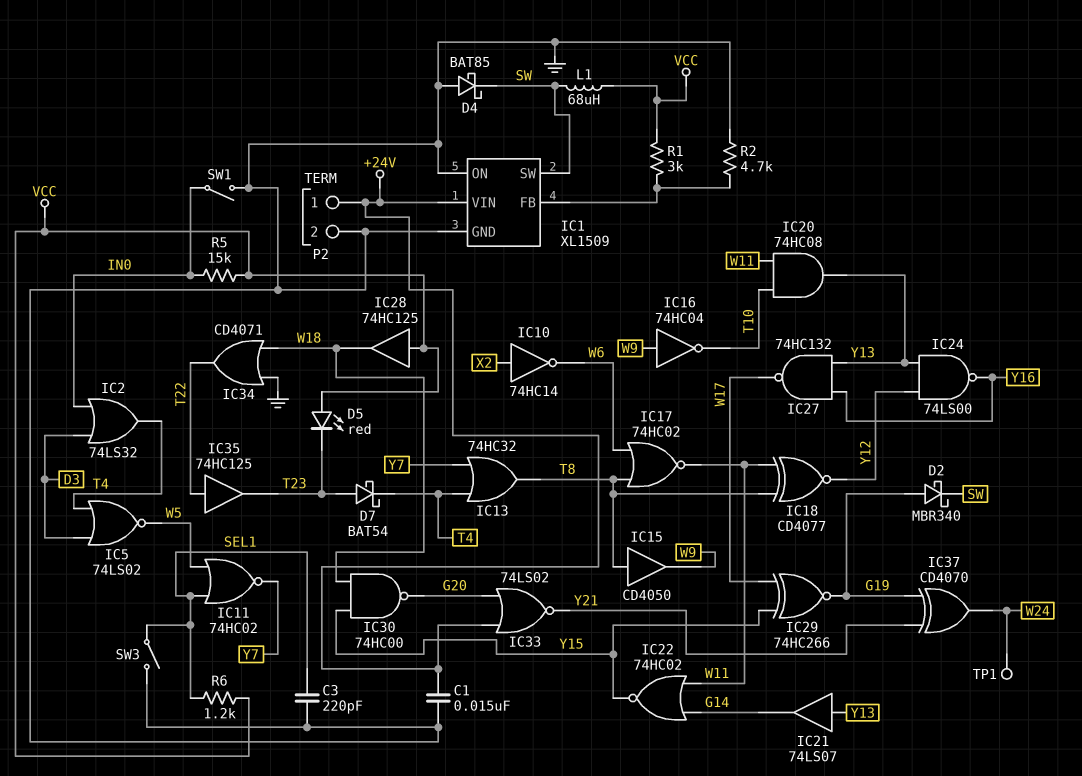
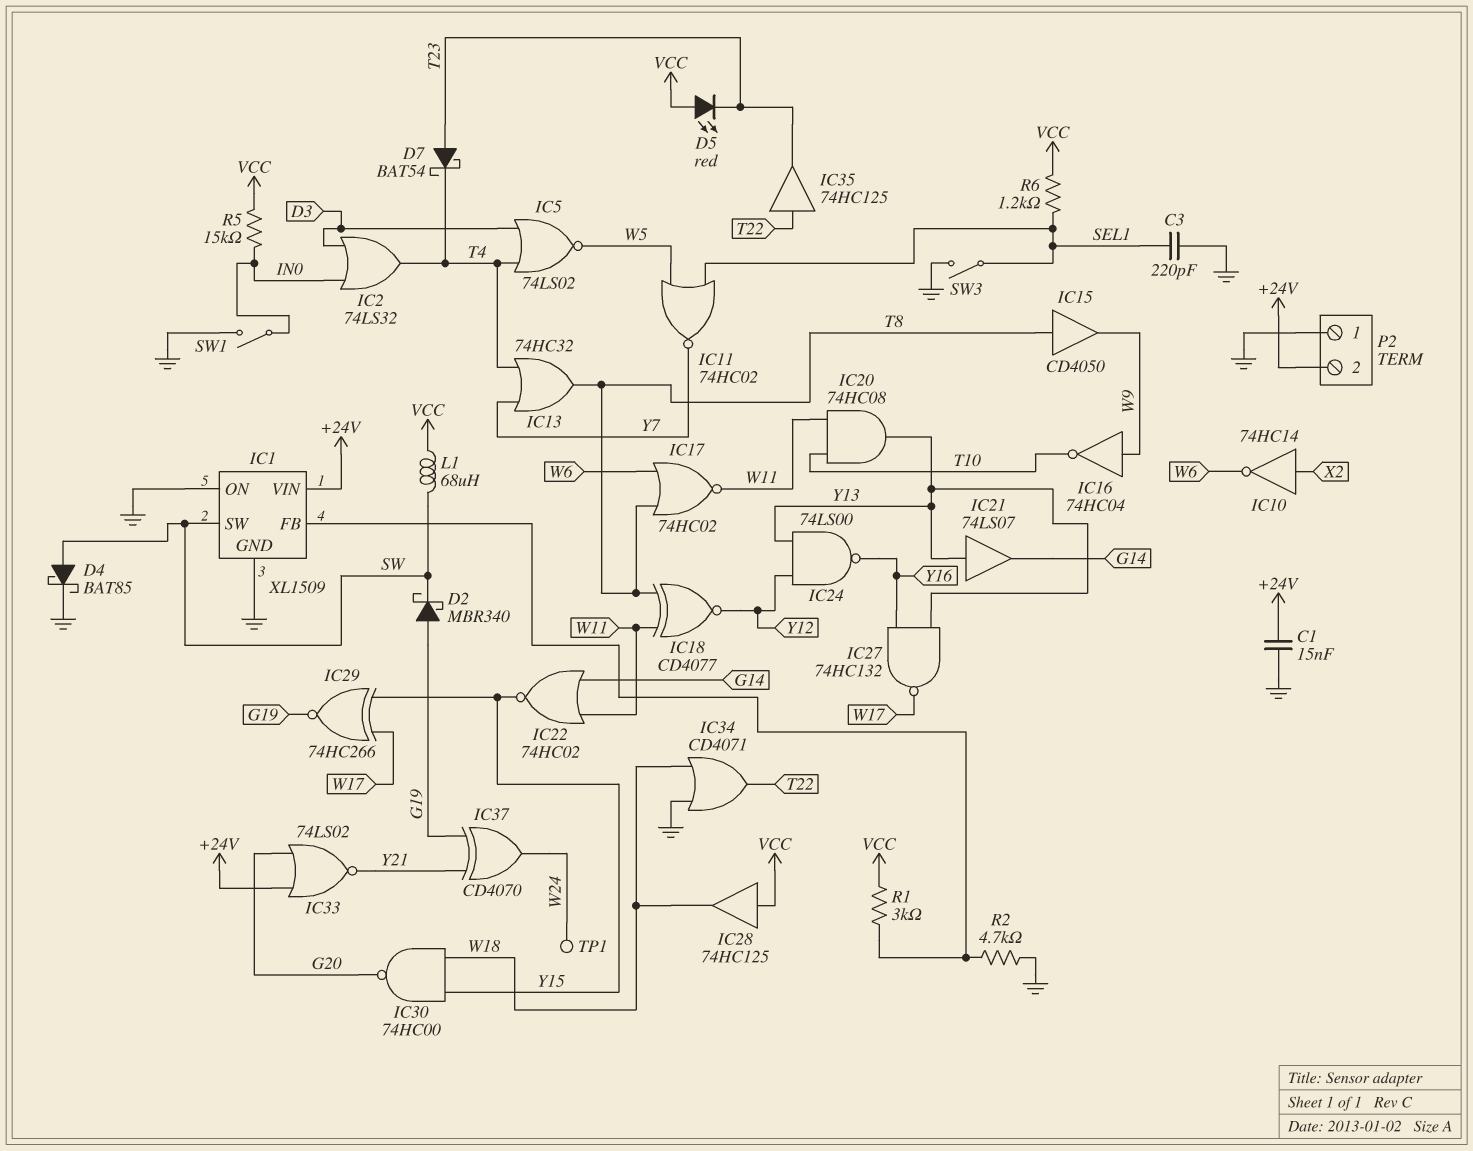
D4: schottky BAT85 (A GND, K SW) -> schottky BAT85 (A SW, K GND)
P2 pin 1: +24V -> GND
P2 pin 2: GND -> +24V

